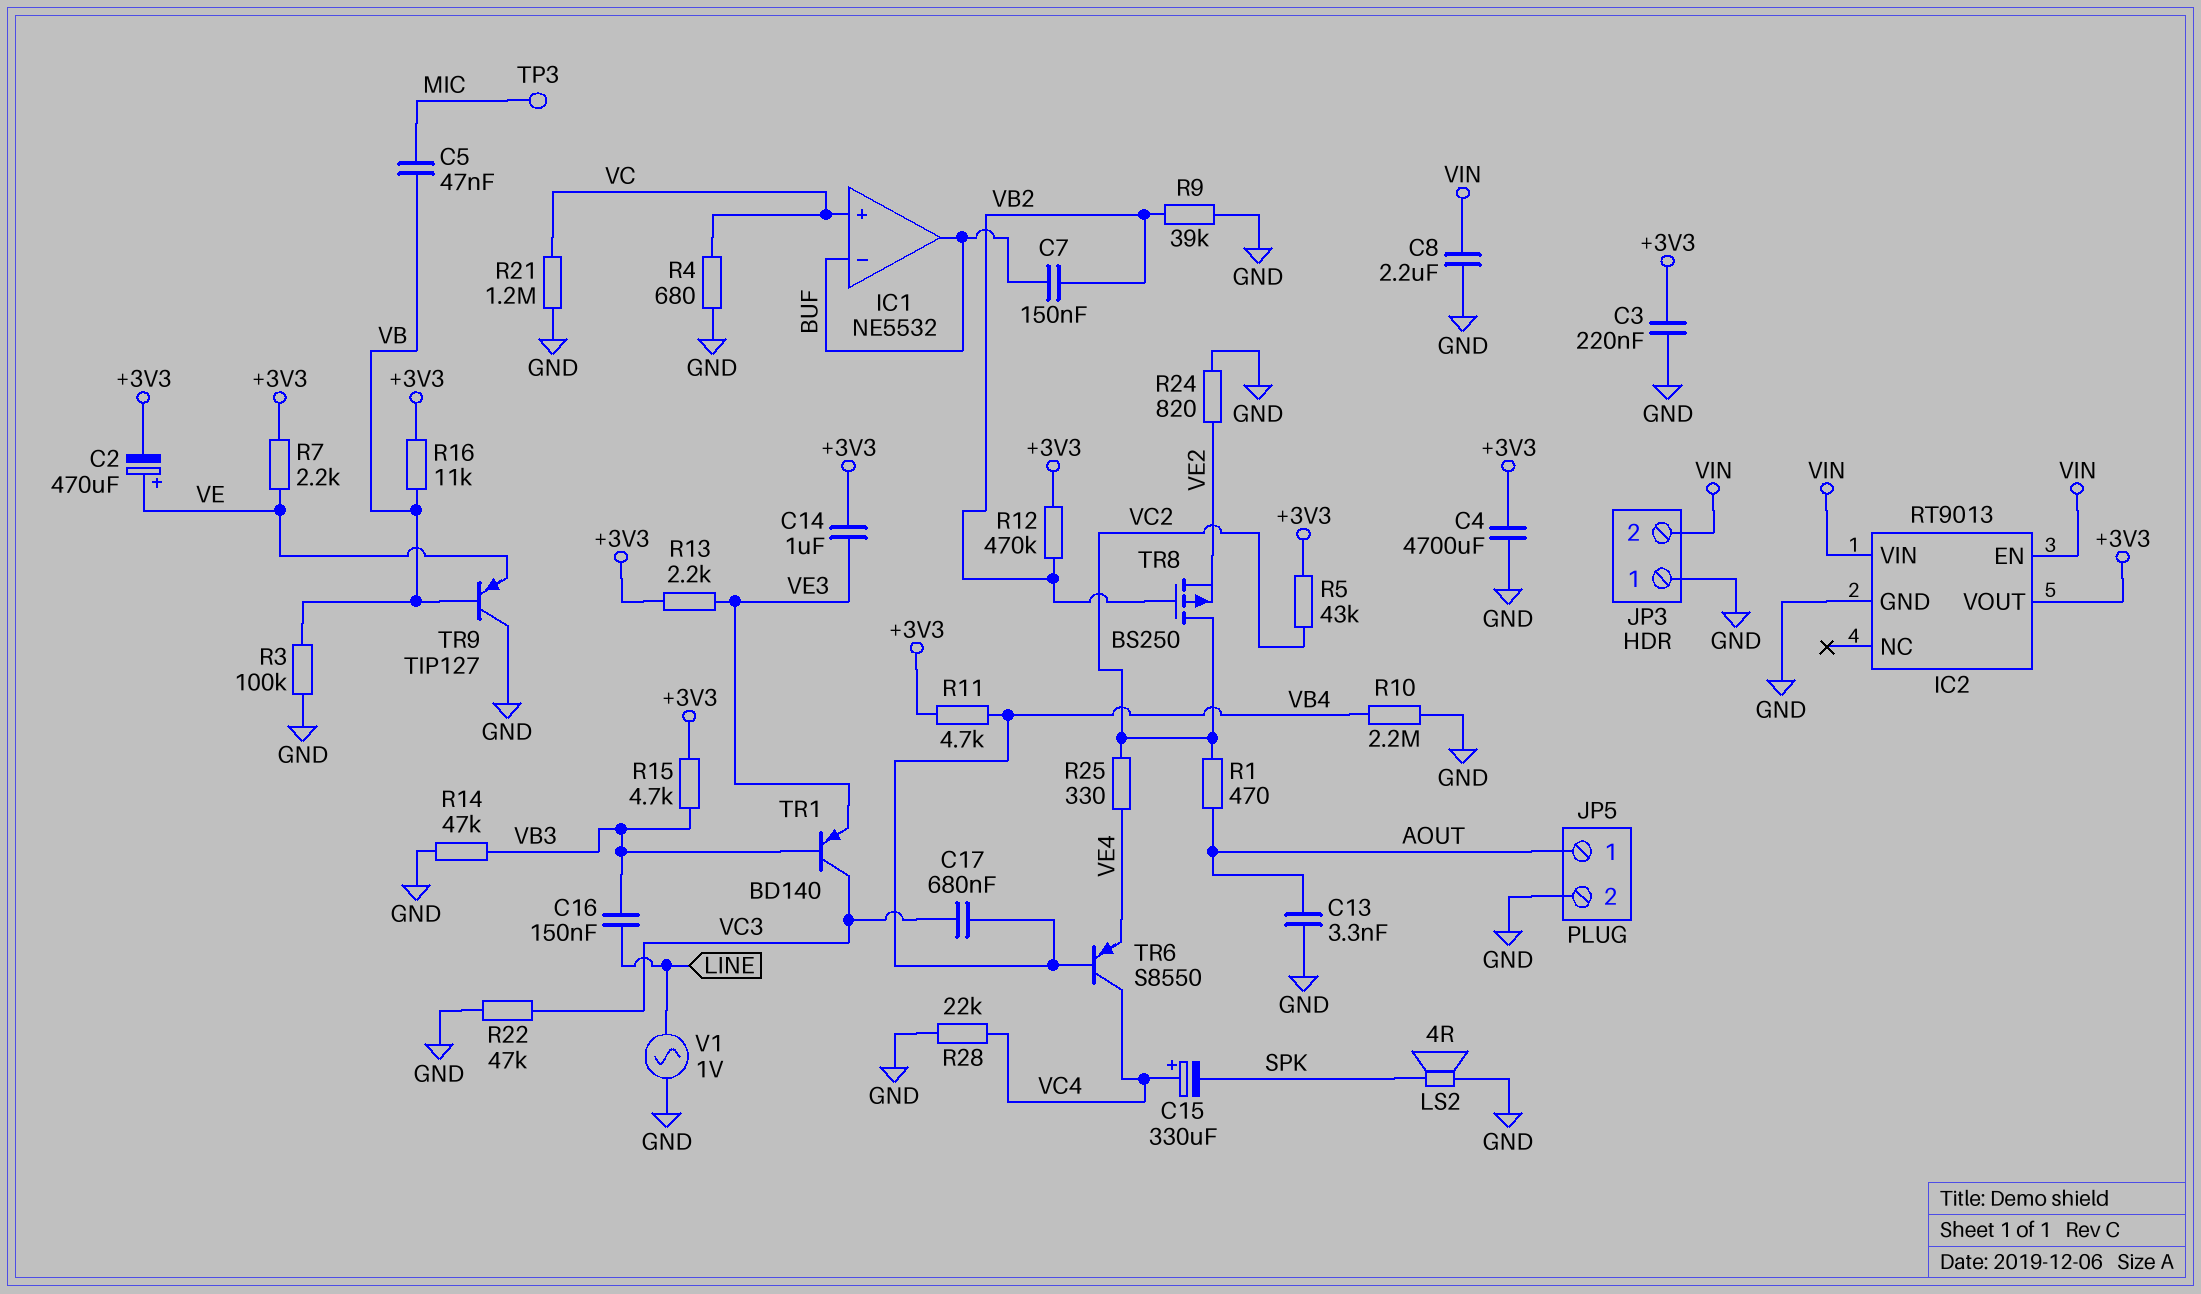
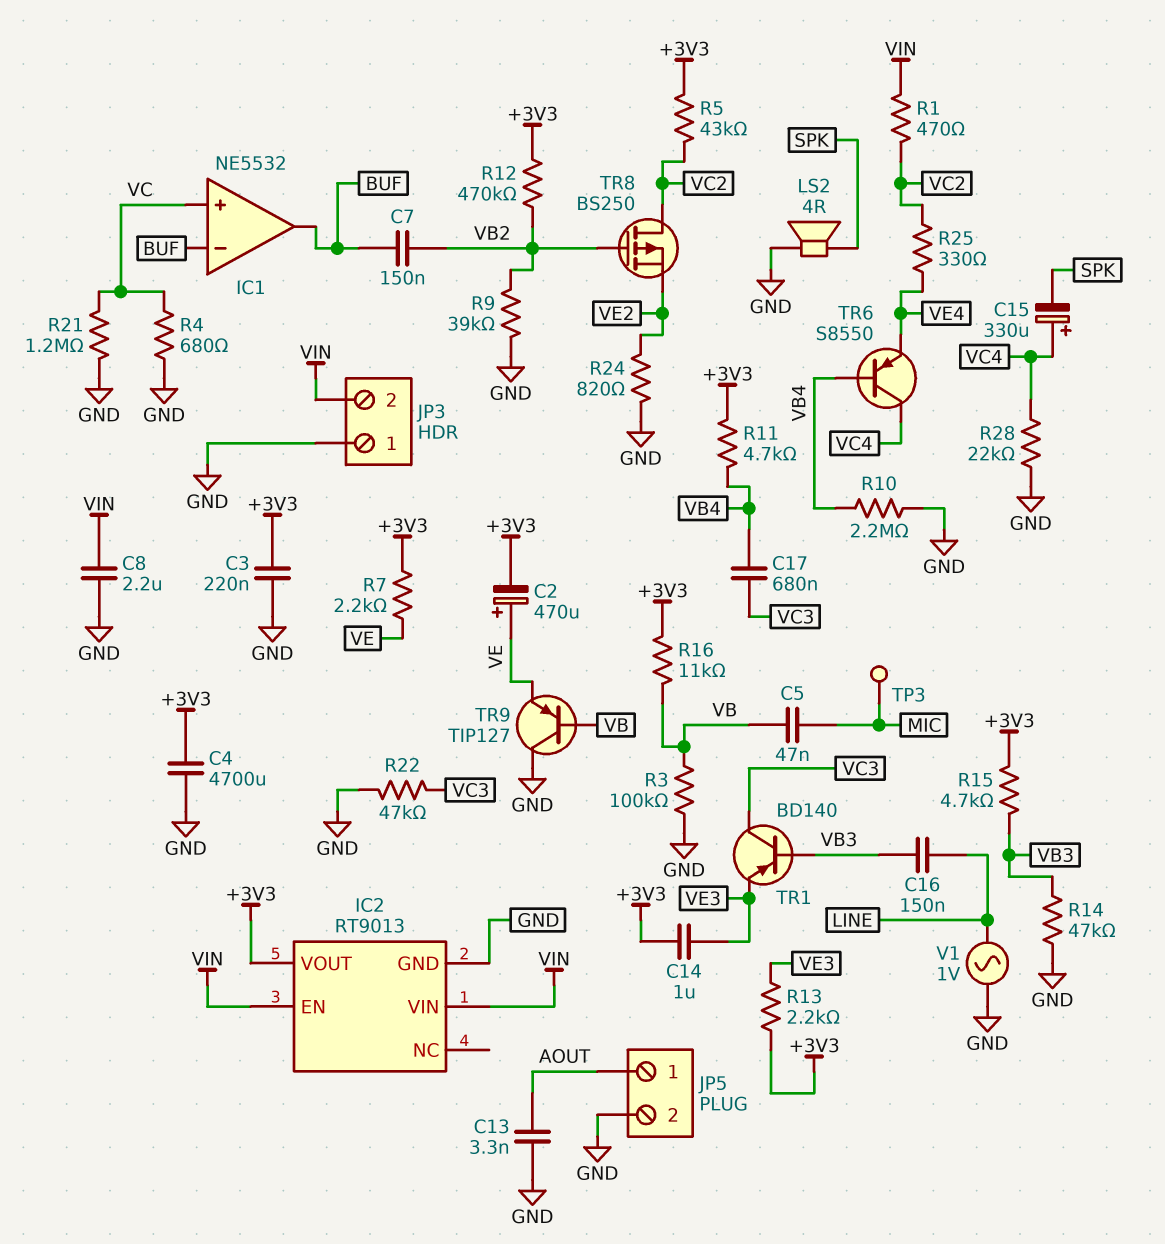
R1: 470 (AOUT, VC2) -> 470 (VC2, VIN)

